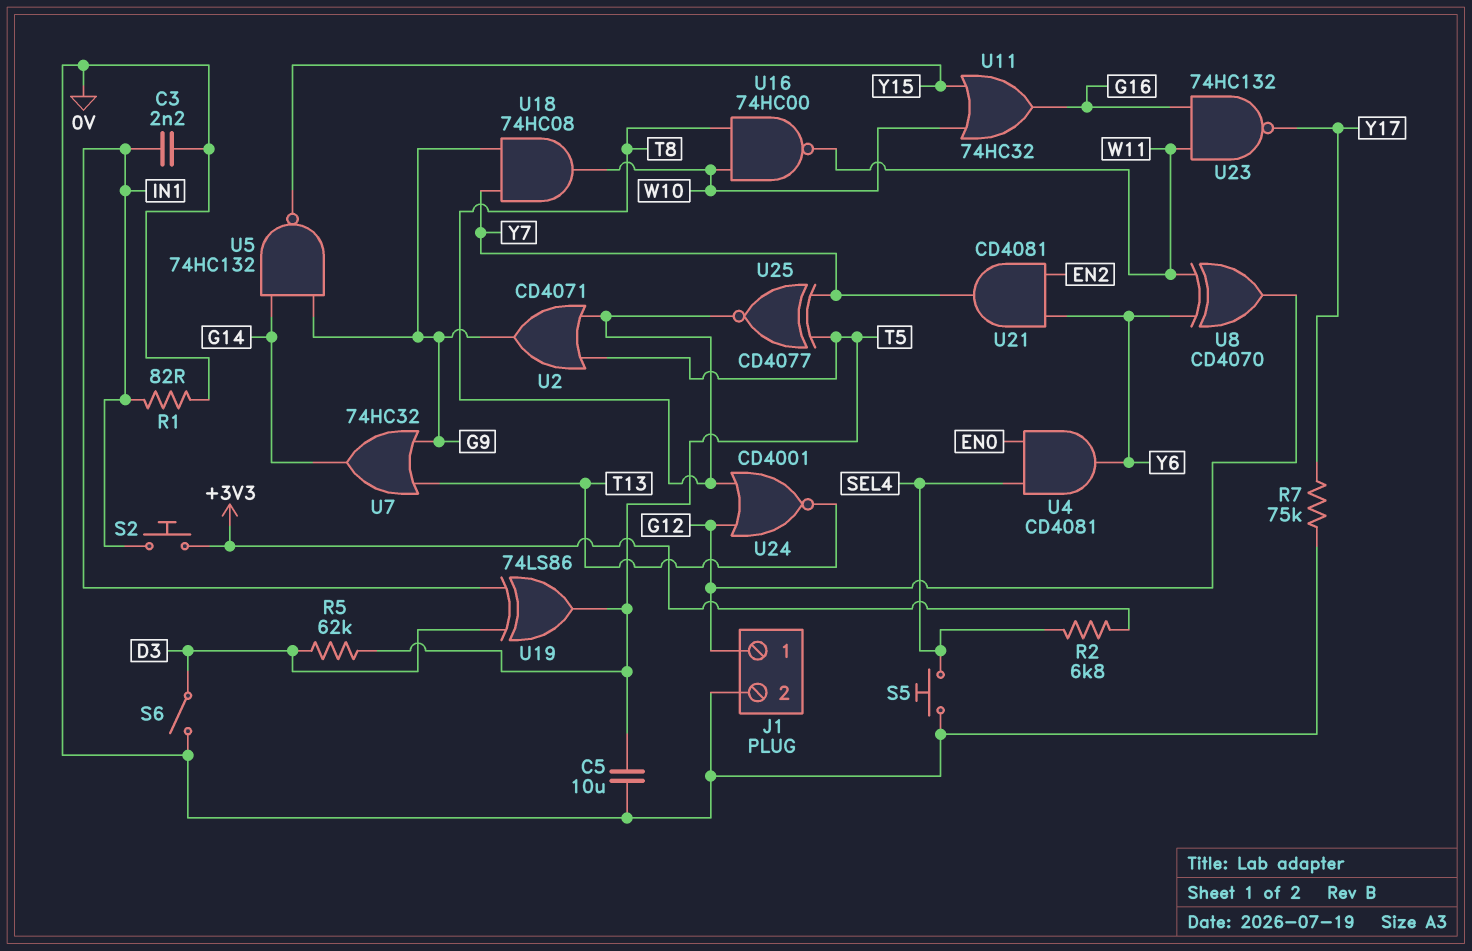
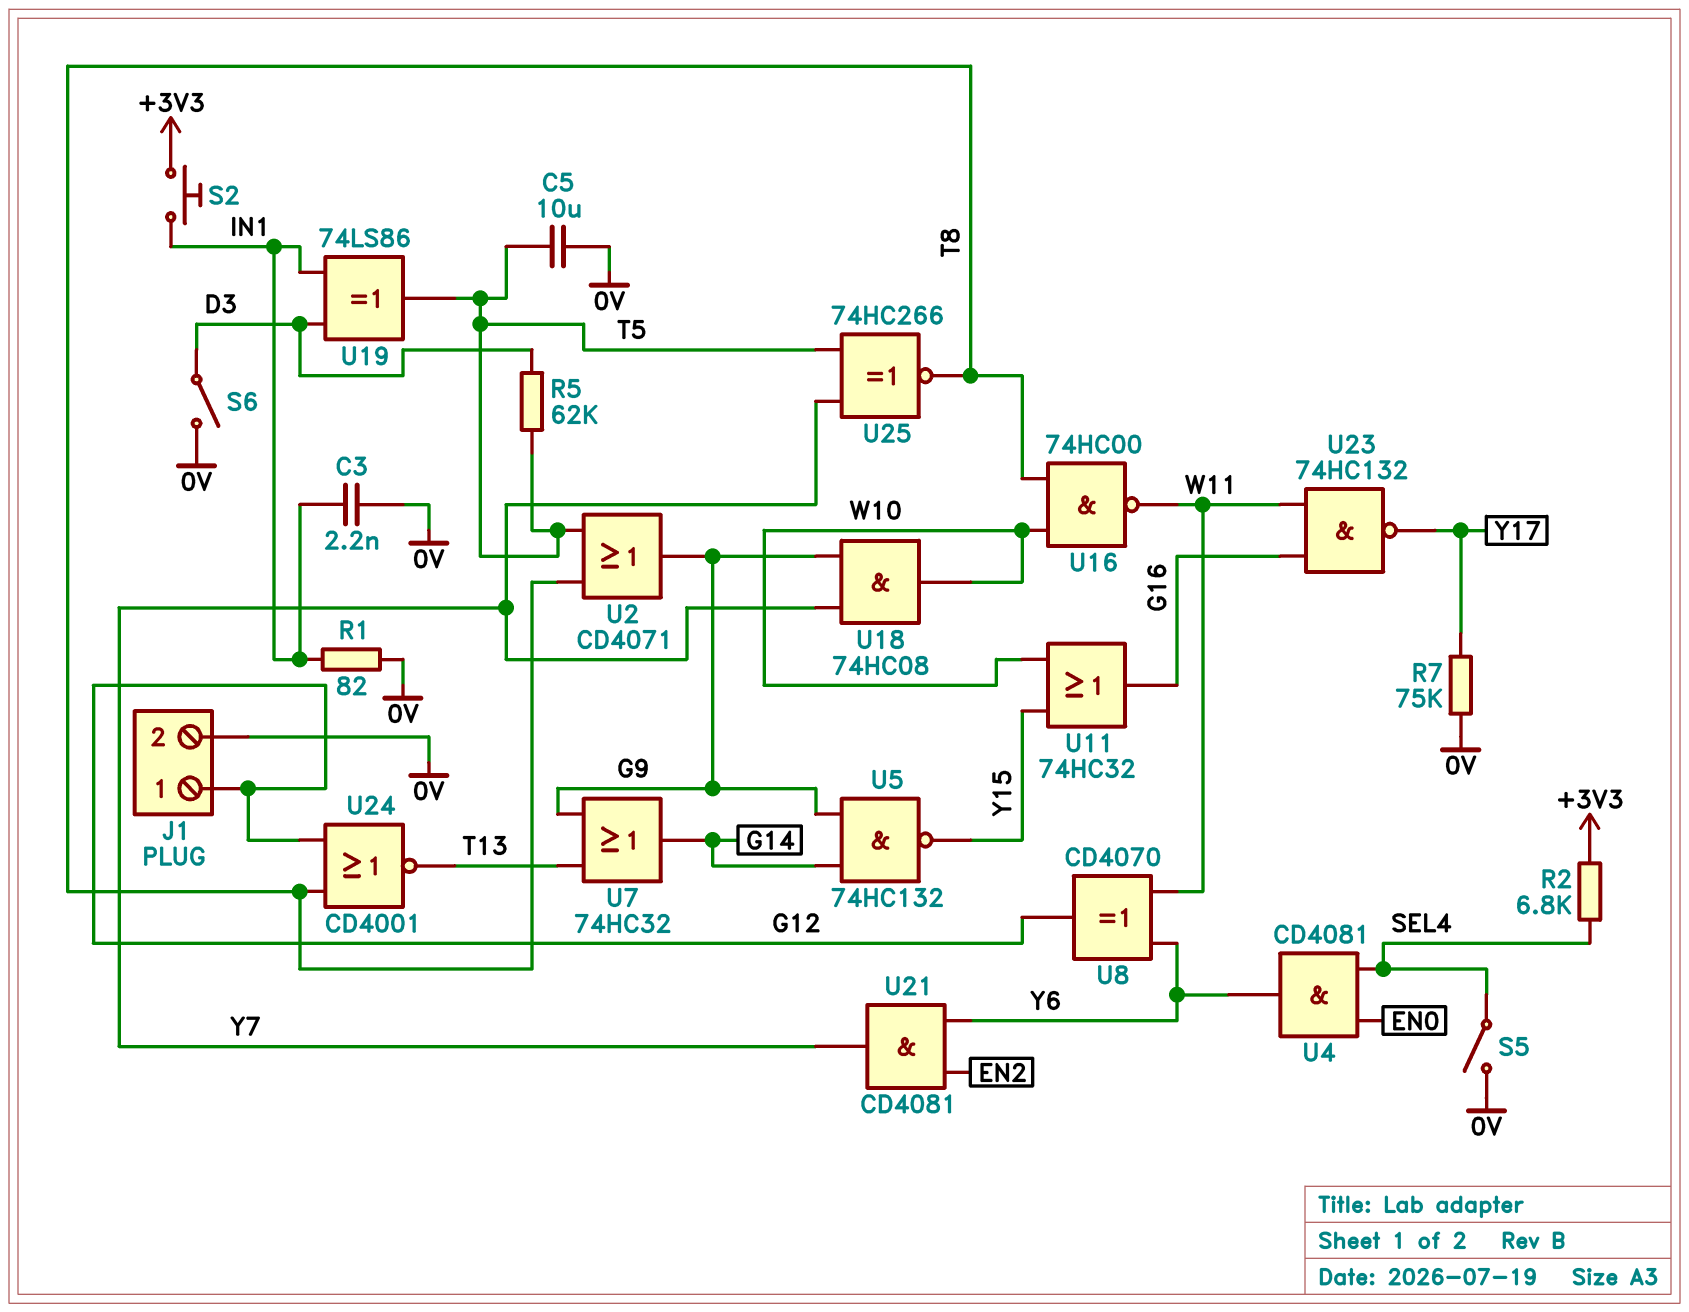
S5: button (0V, SEL4) -> switch (0V, SEL4)
U25: XNOR CD4077 (in T5, in Y7, out T8) -> XNOR 74HC266 (in T5, in Y7, out T8)

